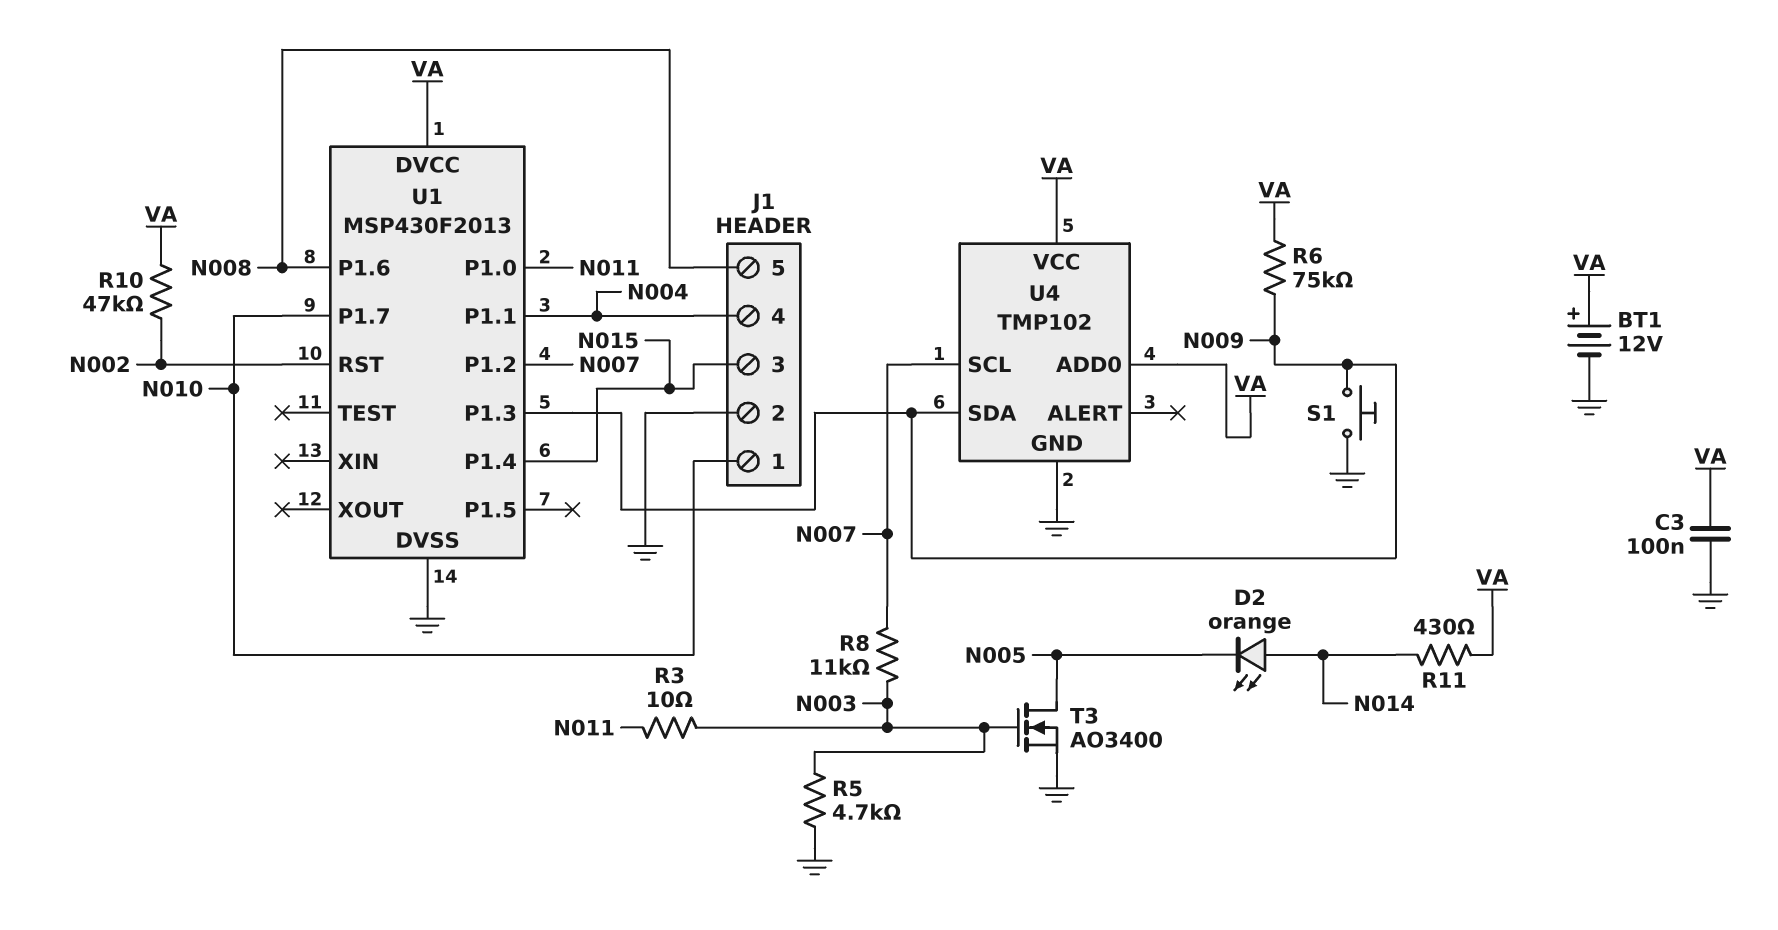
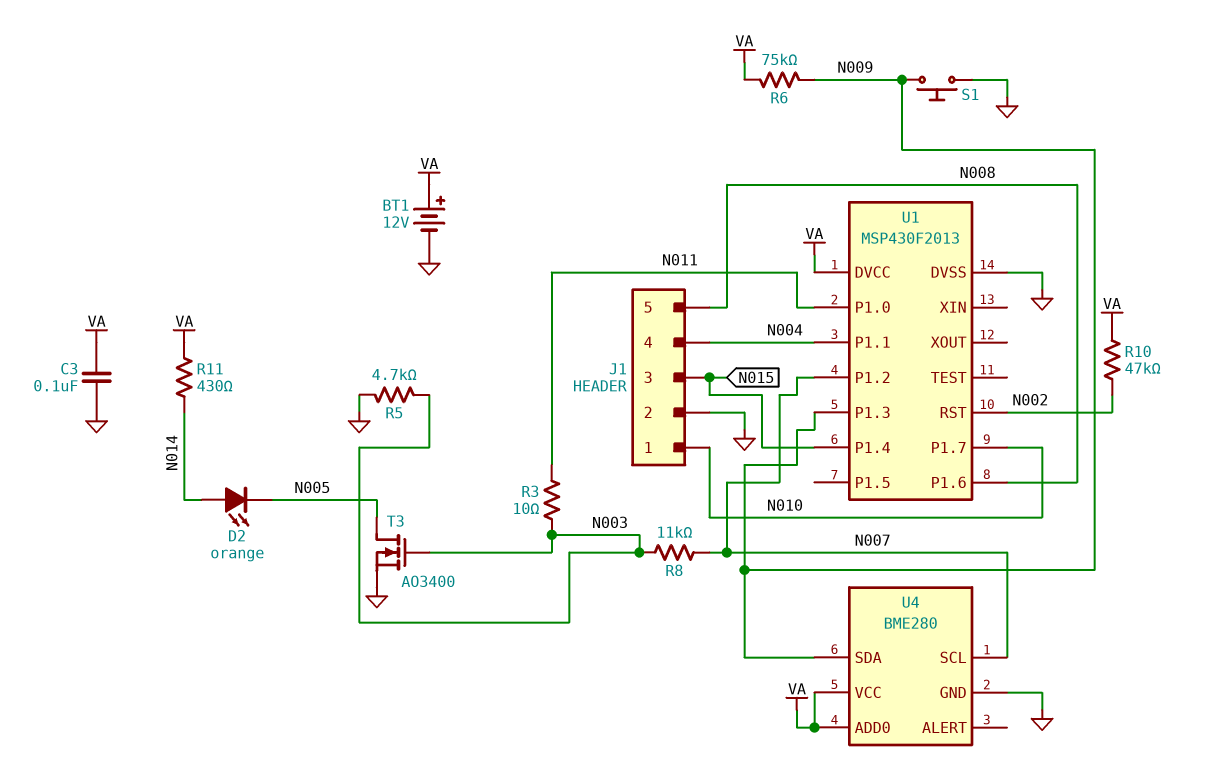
U4: TMP102 -> BME280

